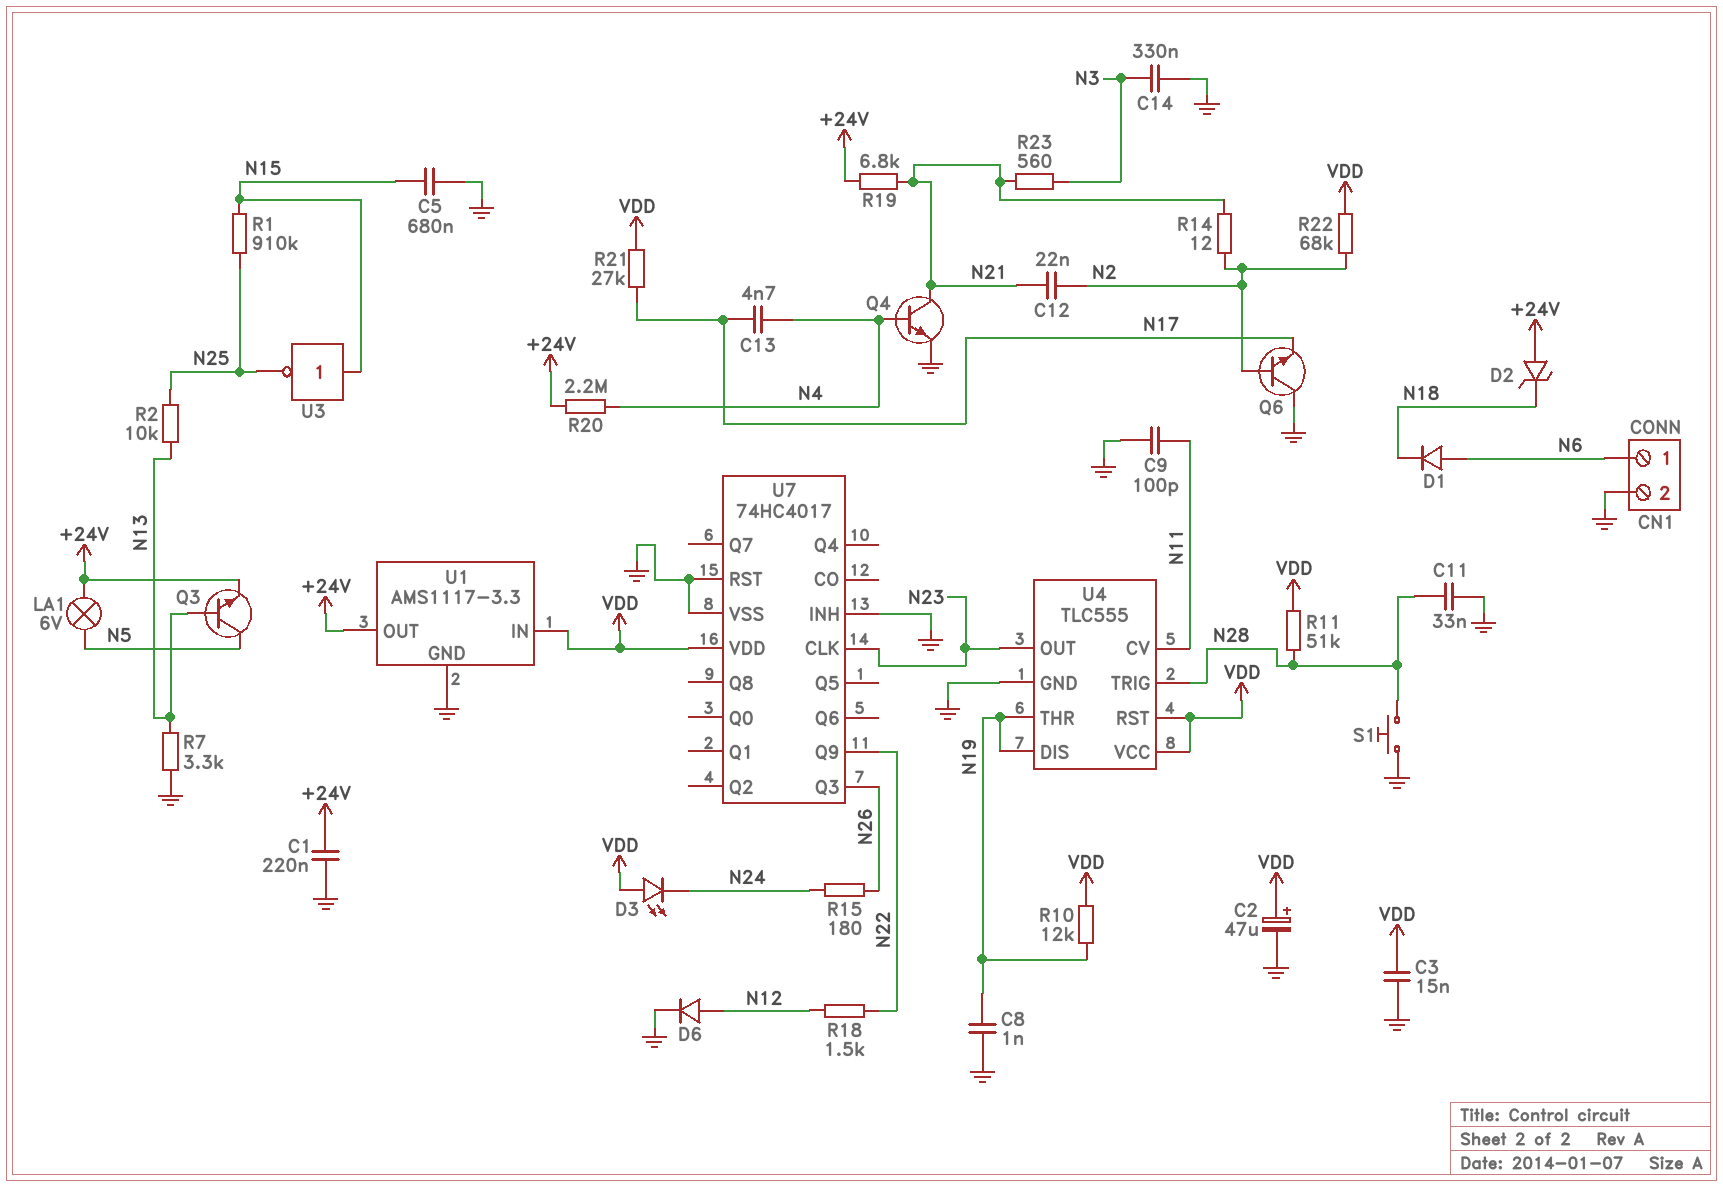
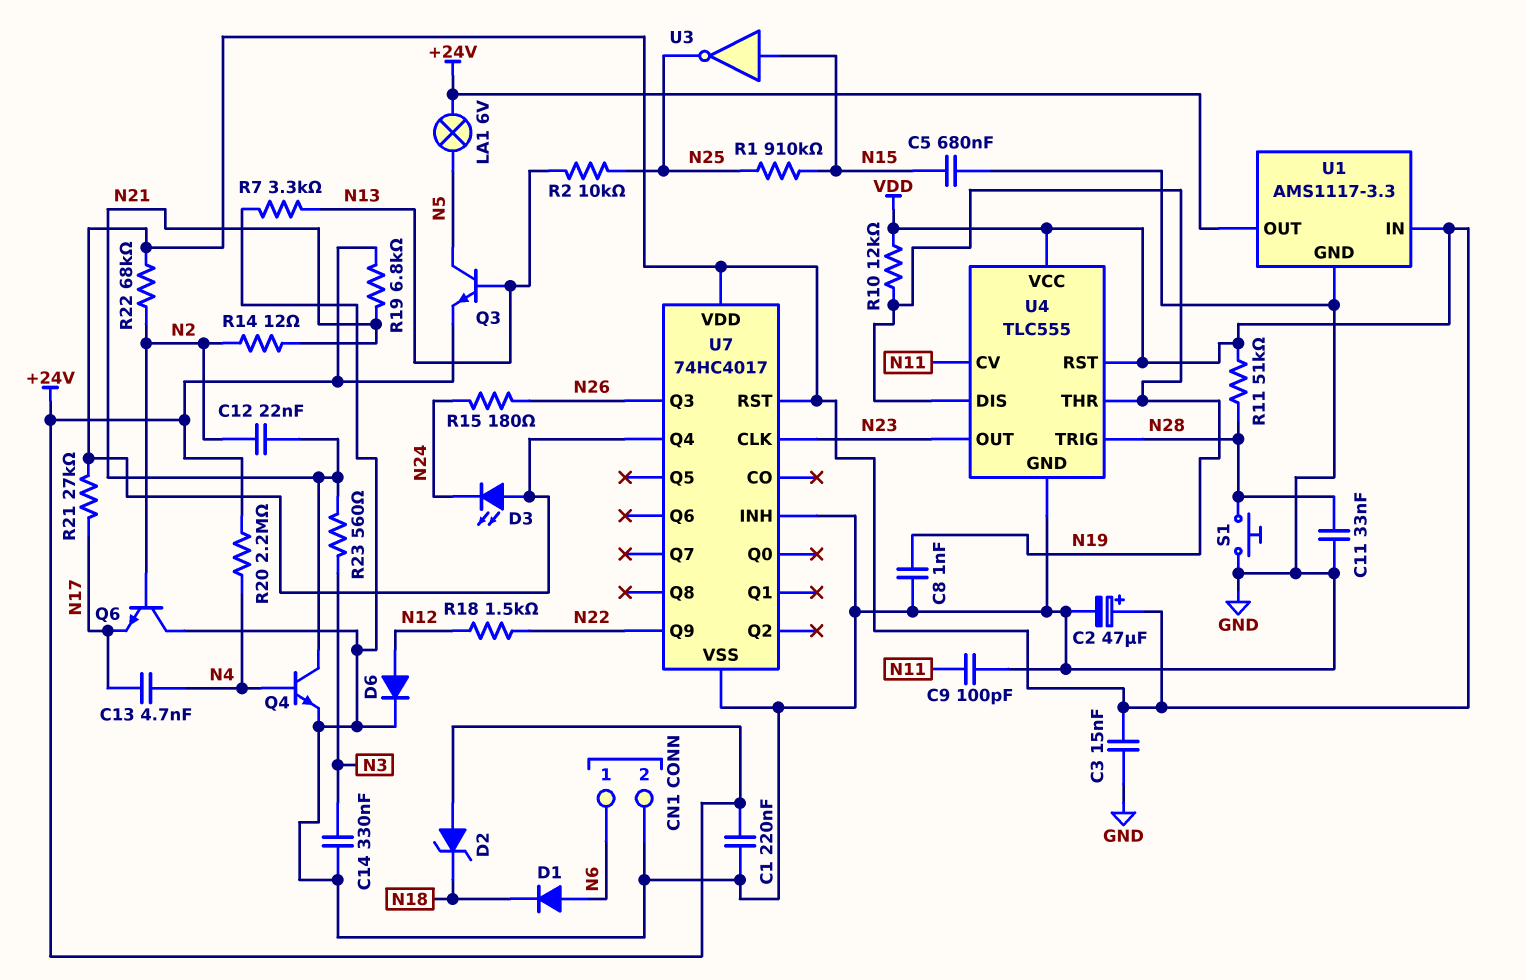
U7 pin Q4: none -> VDD
U7 pin RST: GND -> VDD

